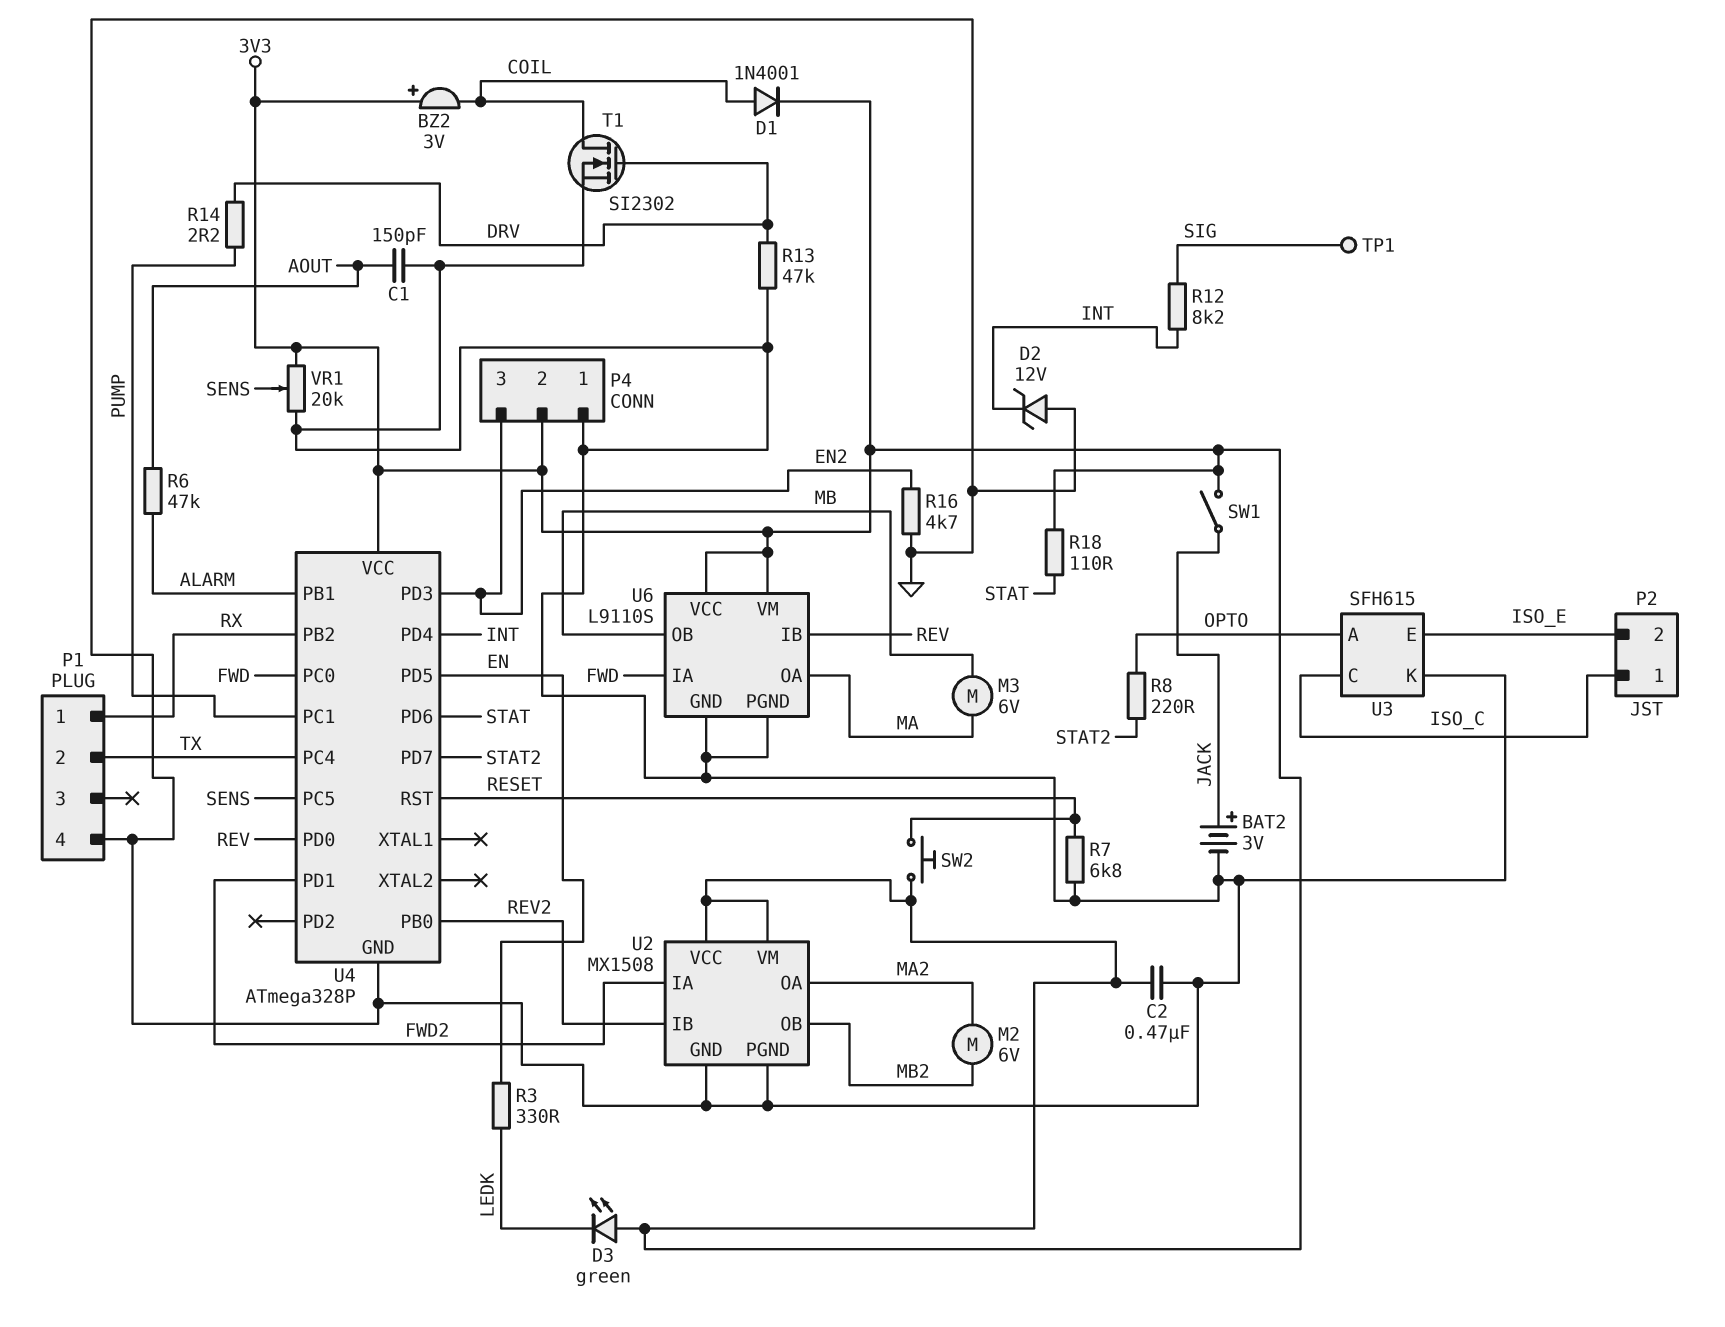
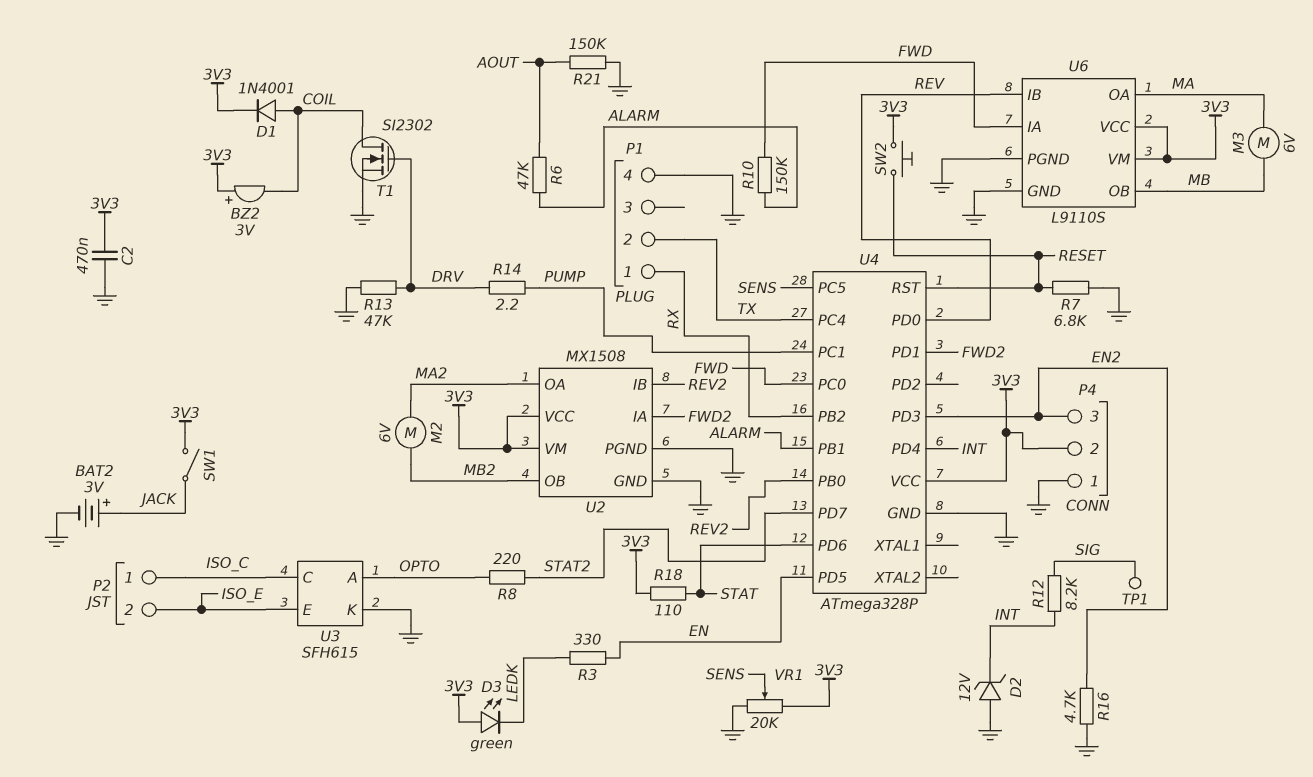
C1: 150pF (AOUT, GND) -> none
R10: none -> 150k (ALARM, FWD)
R21: none -> 150k (AOUT, GND)

